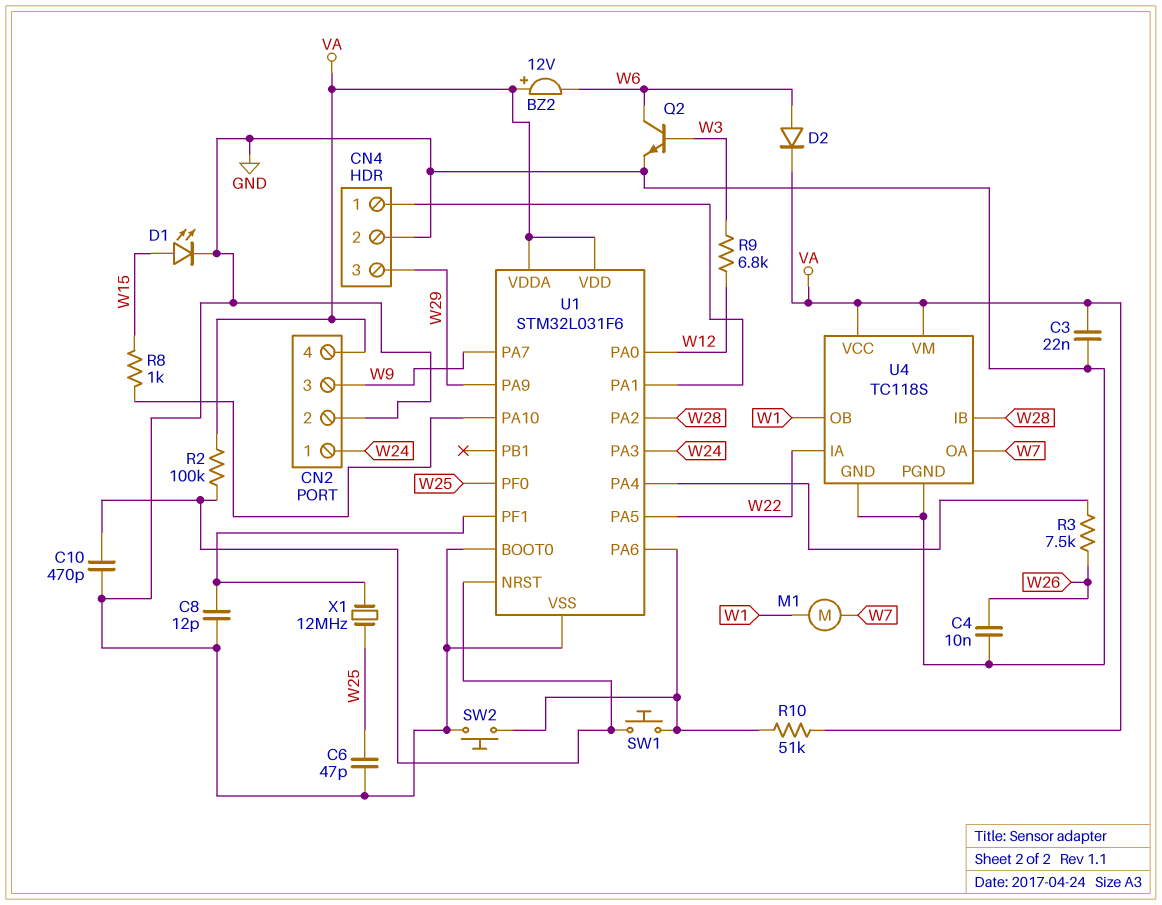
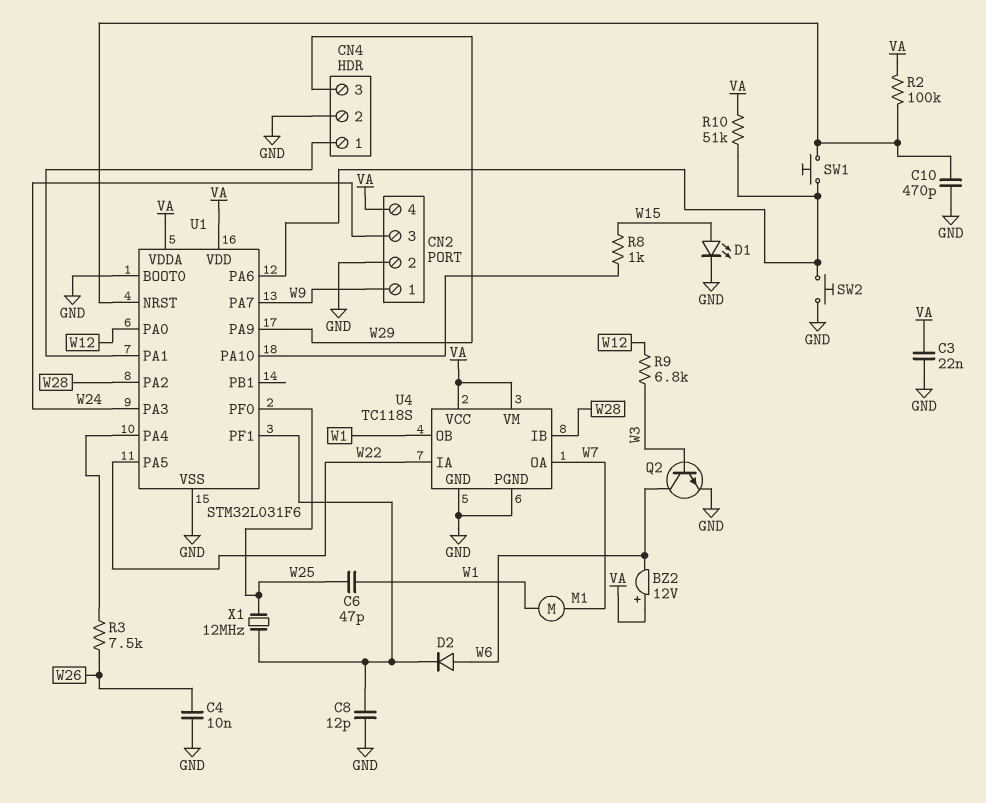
C6: 47pF (GND, W25) -> 47pF (W1, W25)
CN2 pin 1: W24 -> W9
CN2 pin 3: W9 -> W24
D2: diode (A W6, K VA) -> diode (A W6, K U1/PF1)

